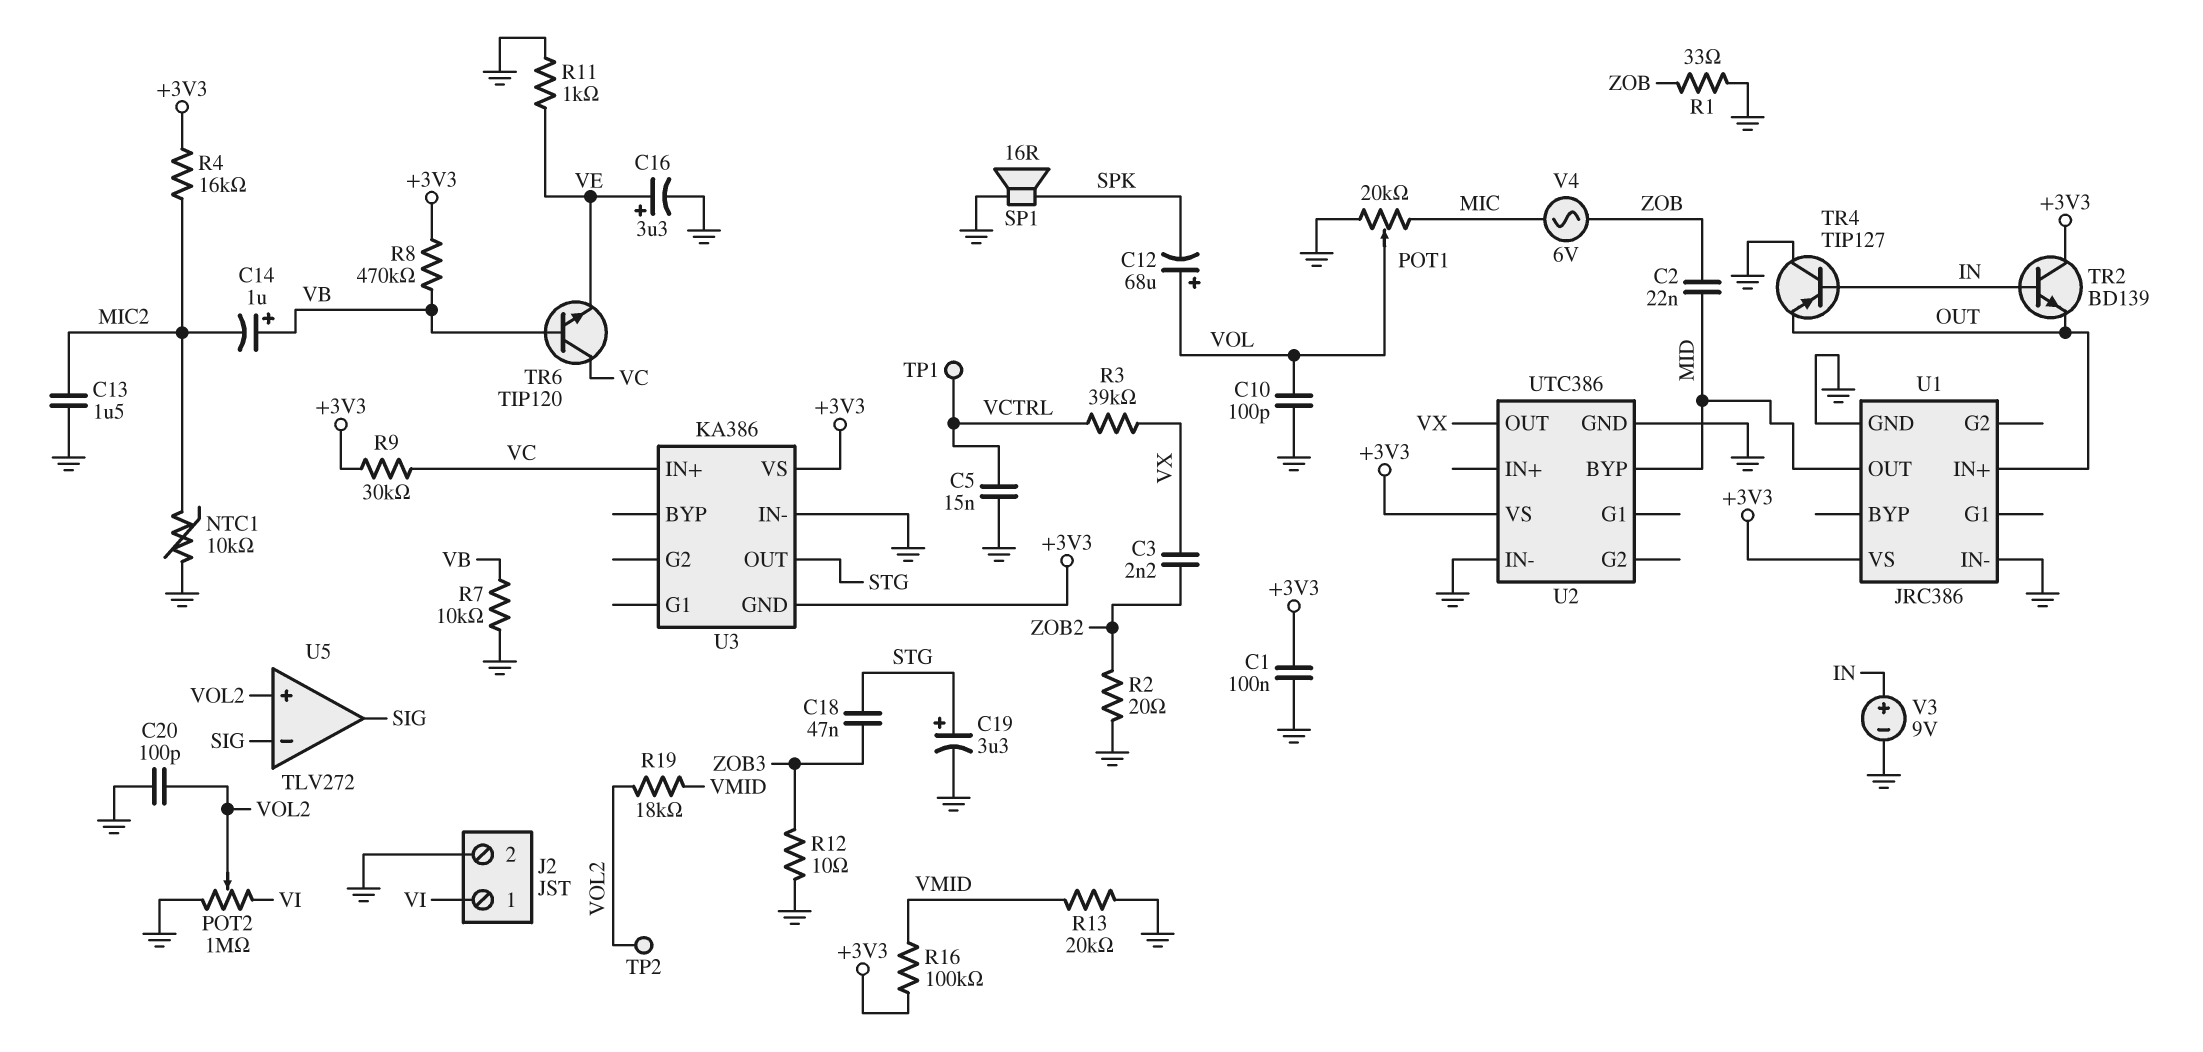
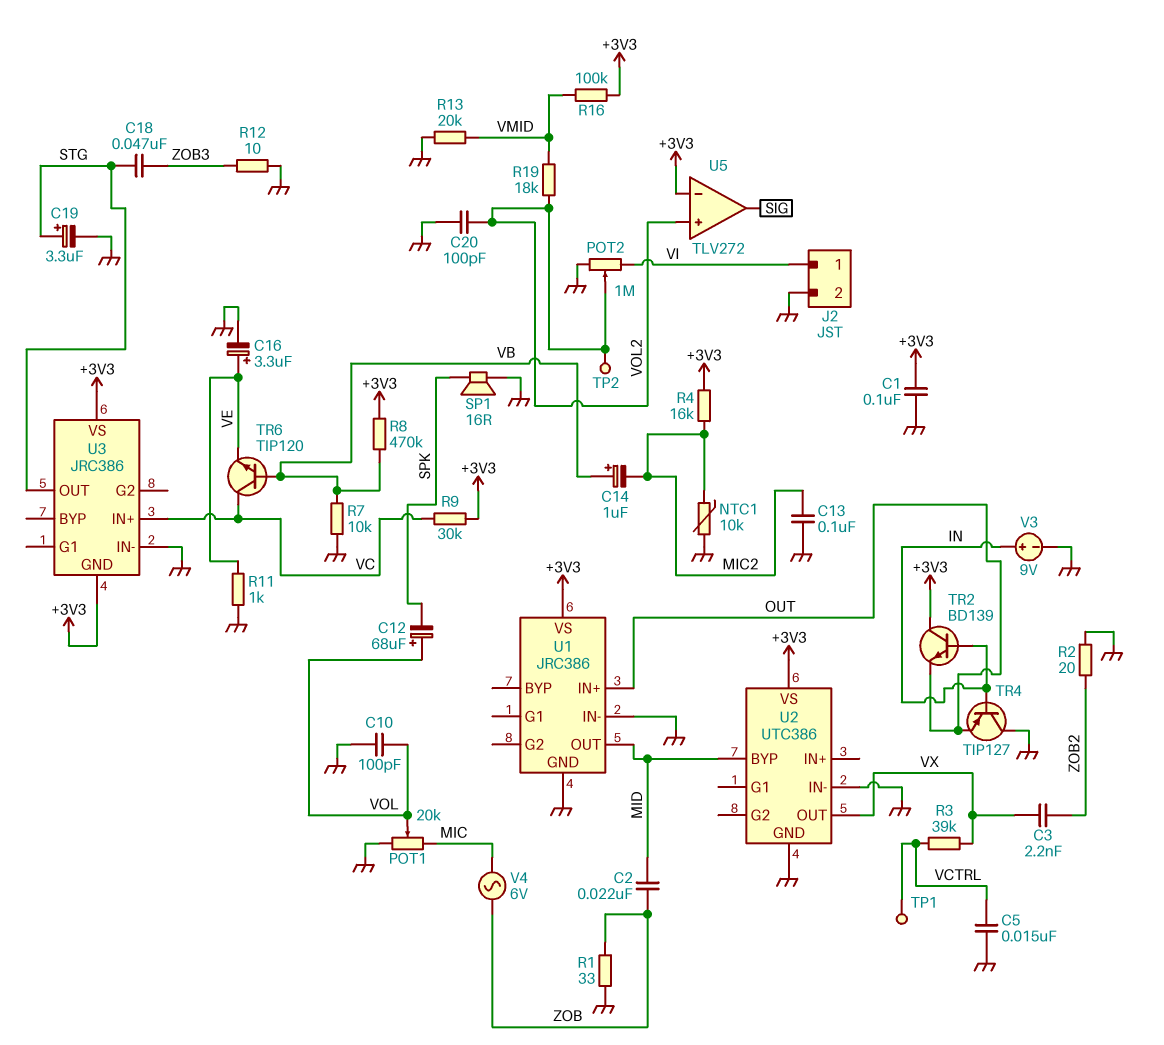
C13: 1.5uF (GND, MIC2) -> 100nF (GND, MIC2)
U3: KA386 -> JRC386
U5 pin in-: SIG -> +3V3

